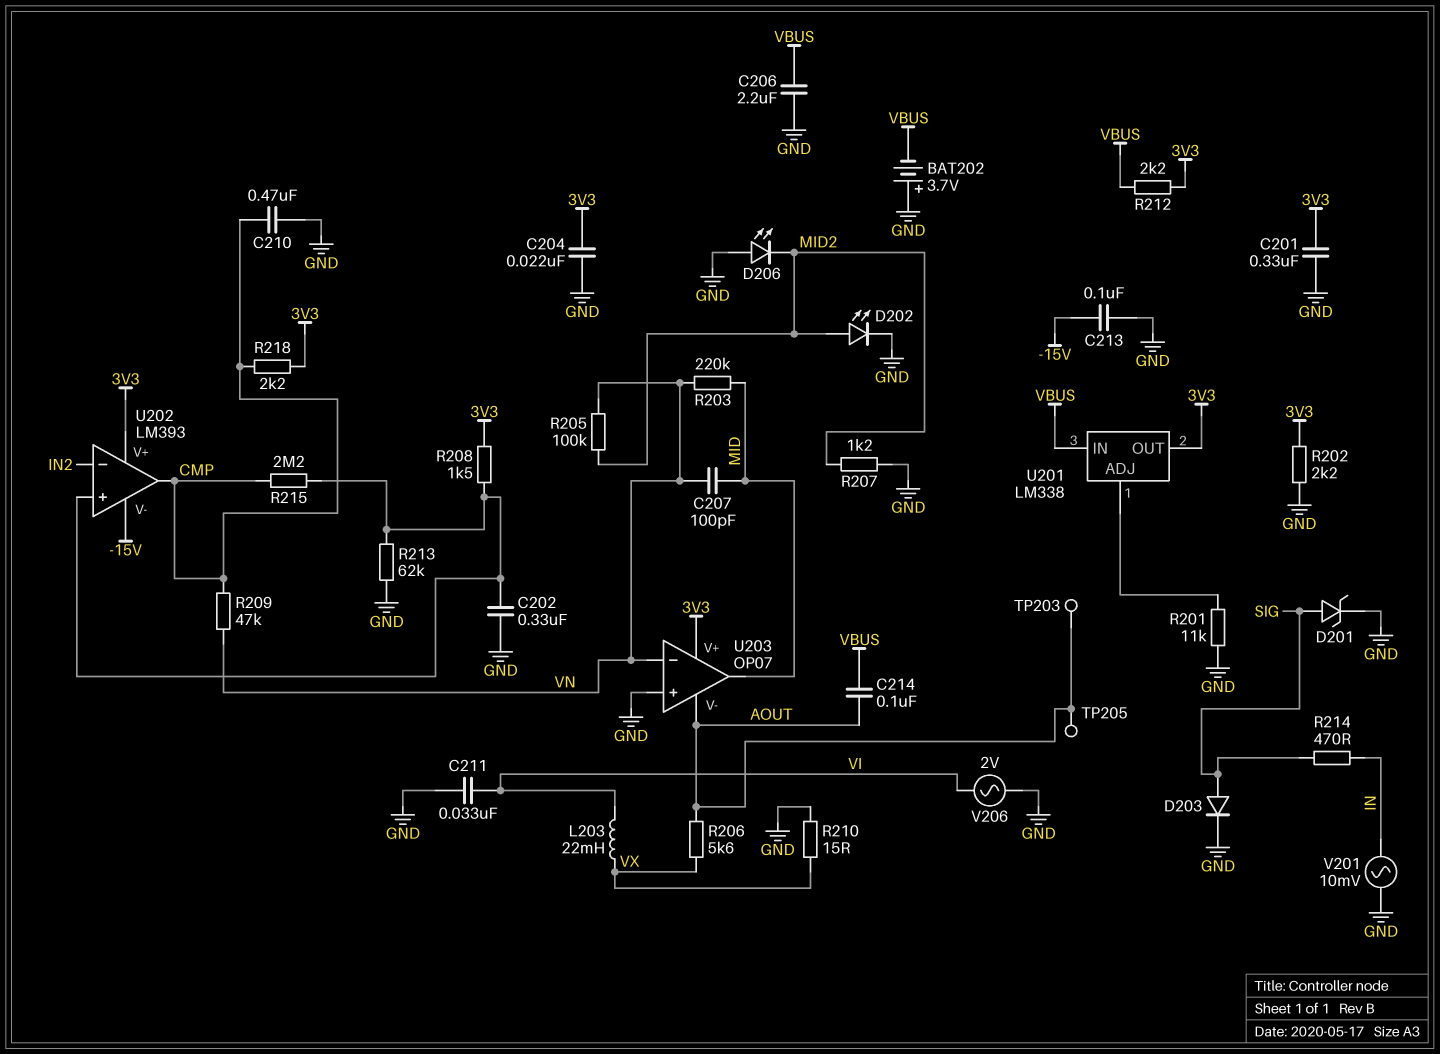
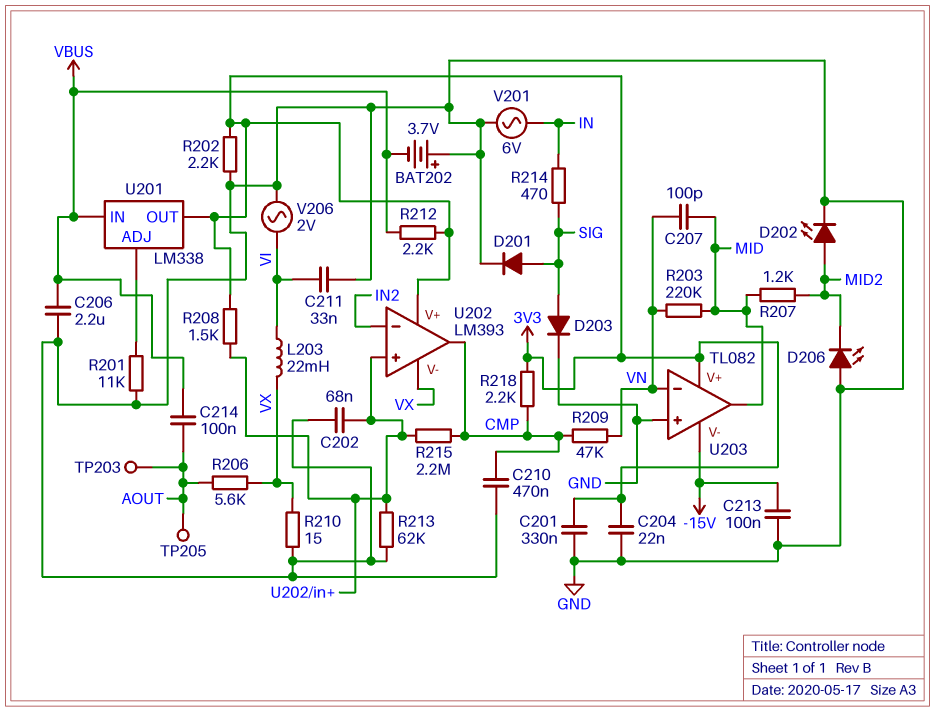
C202: 330nF (GND, U202/in+) -> 68nF (GND, U202/in+)
D201: zener (A SIG, K GND) -> diode (A SIG, K GND)
R205: 100k (MID2, VN) -> none
R207: 1.2k (GND, MID2) -> 1.2k (MID, MID2)
U202 pin V-: -15V -> VX
U203: OP07 -> TL082
U203 pin V-: AOUT -> -15V
V201: AC 10mV (GND, IN) -> AC 6V (GND, IN)

